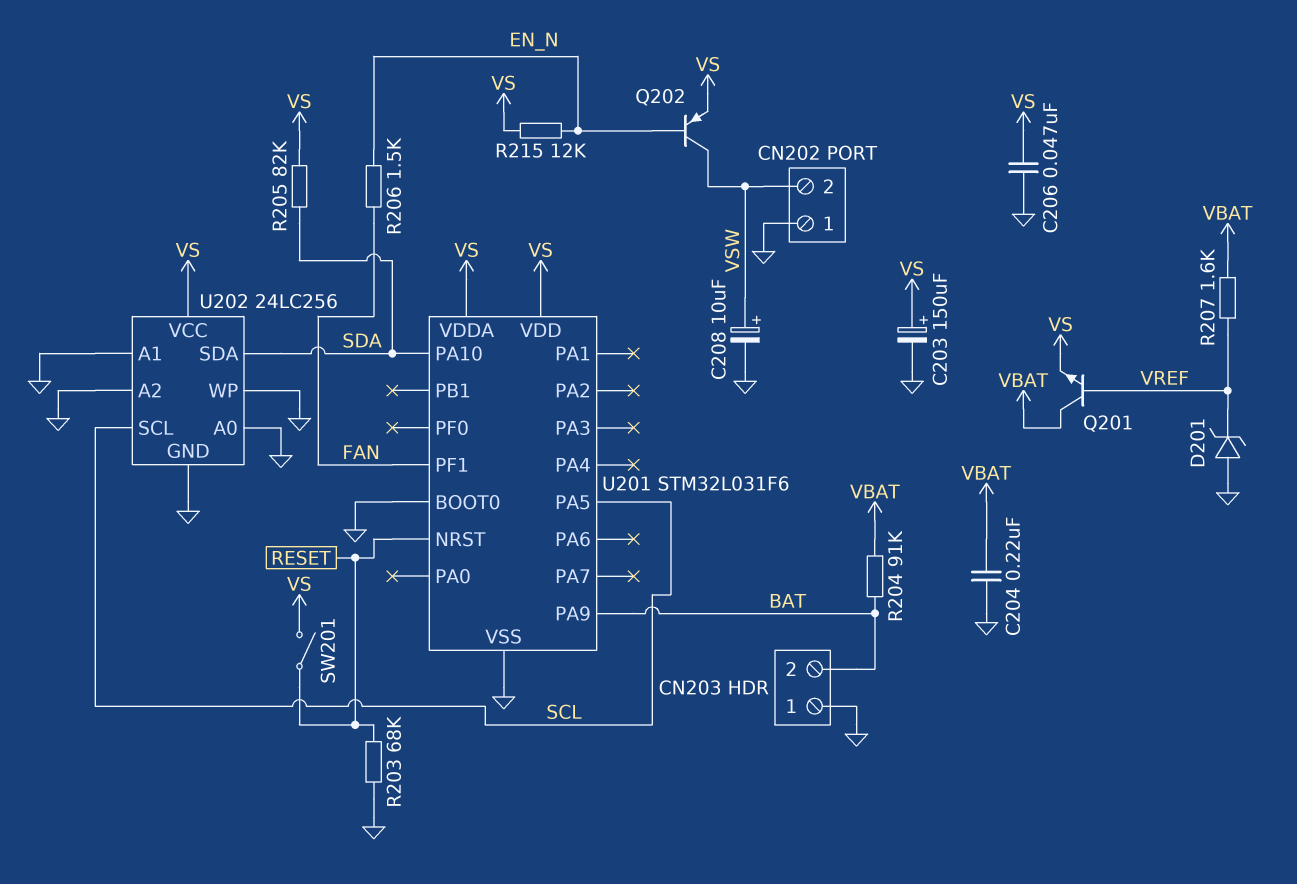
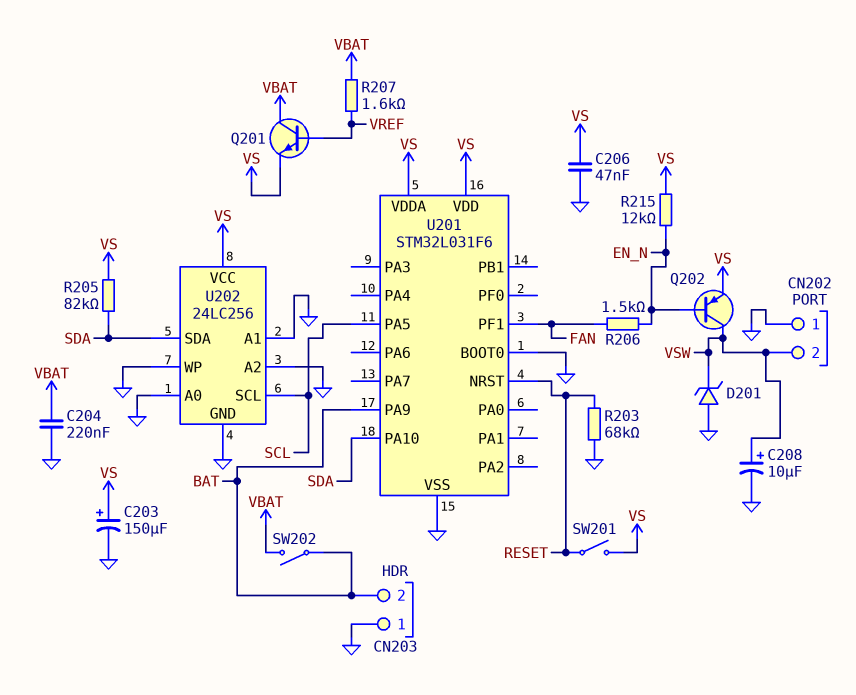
D201: zener (A GND, K VREF) -> zener (A GND, K VSW)
R204: 91k (BAT, VBAT) -> none
SW202: none -> switch (BAT, VBAT)

